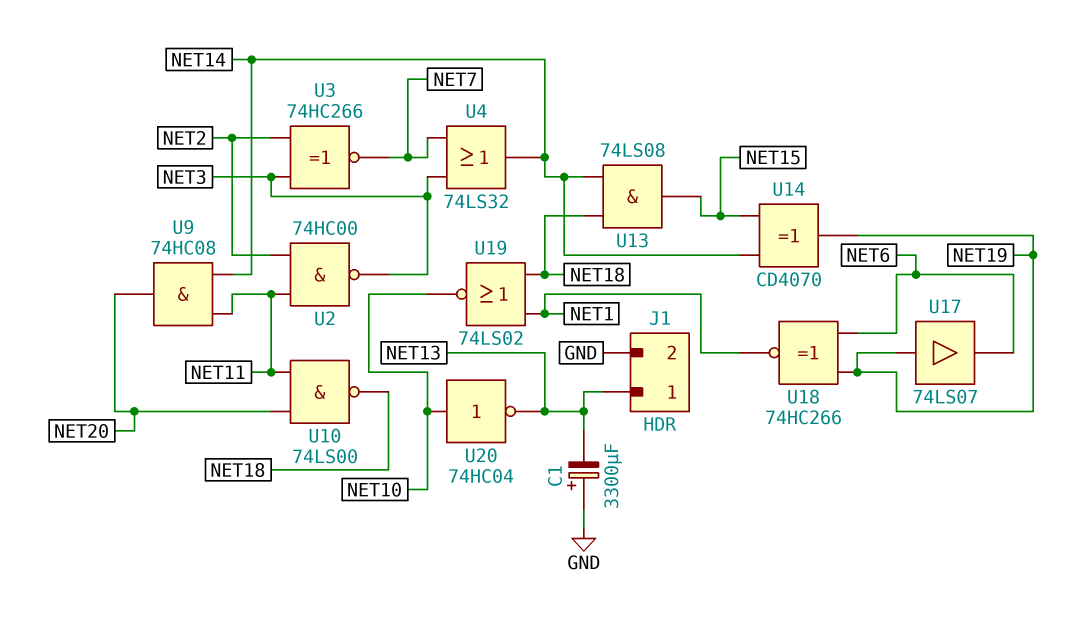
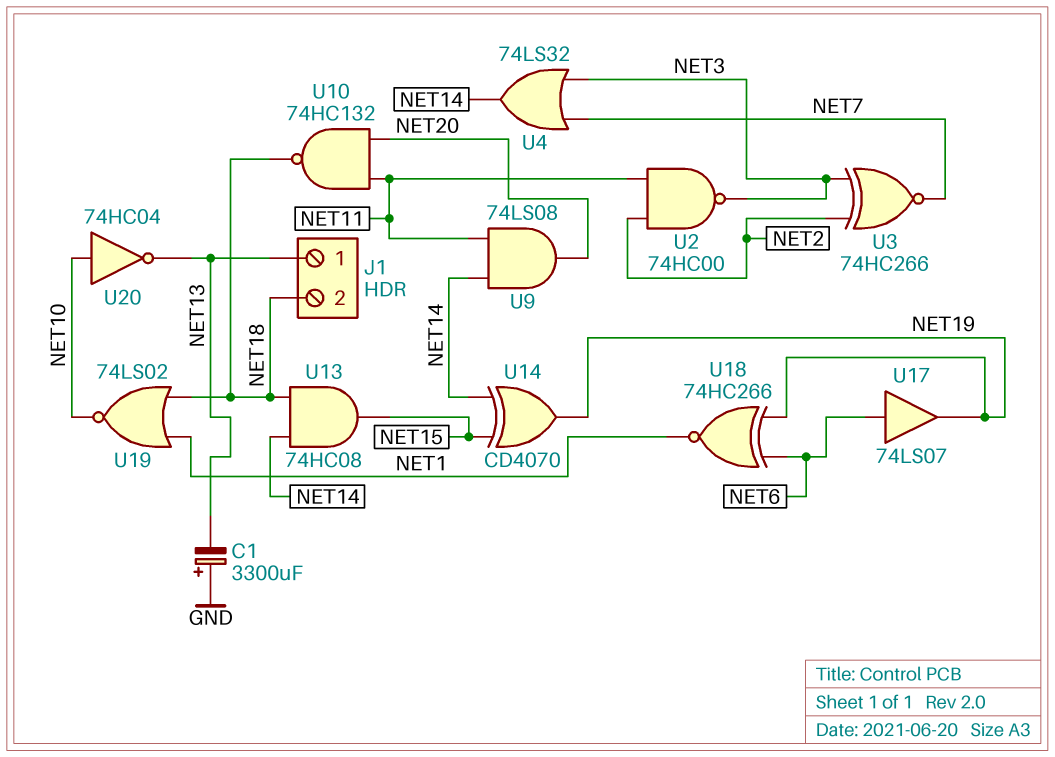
J1 pin 2: GND -> NET18
U9: AND 74HC08 (in NET11, in NET14, out NET20) -> AND 74LS08 (in NET11, in NET14, out NET20)
U10: NAND 74LS00 (in NET11, in NET20, out NET18) -> NAND 74HC132 (in NET11, in NET20, out NET18)
U13: AND 74LS08 (in NET14, in NET18, out NET15) -> AND 74HC08 (in NET14, in NET18, out NET15)
U17: buffer 74LS07 (in NET19, out NET6) -> buffer 74LS07 (in NET6, out NET19)

